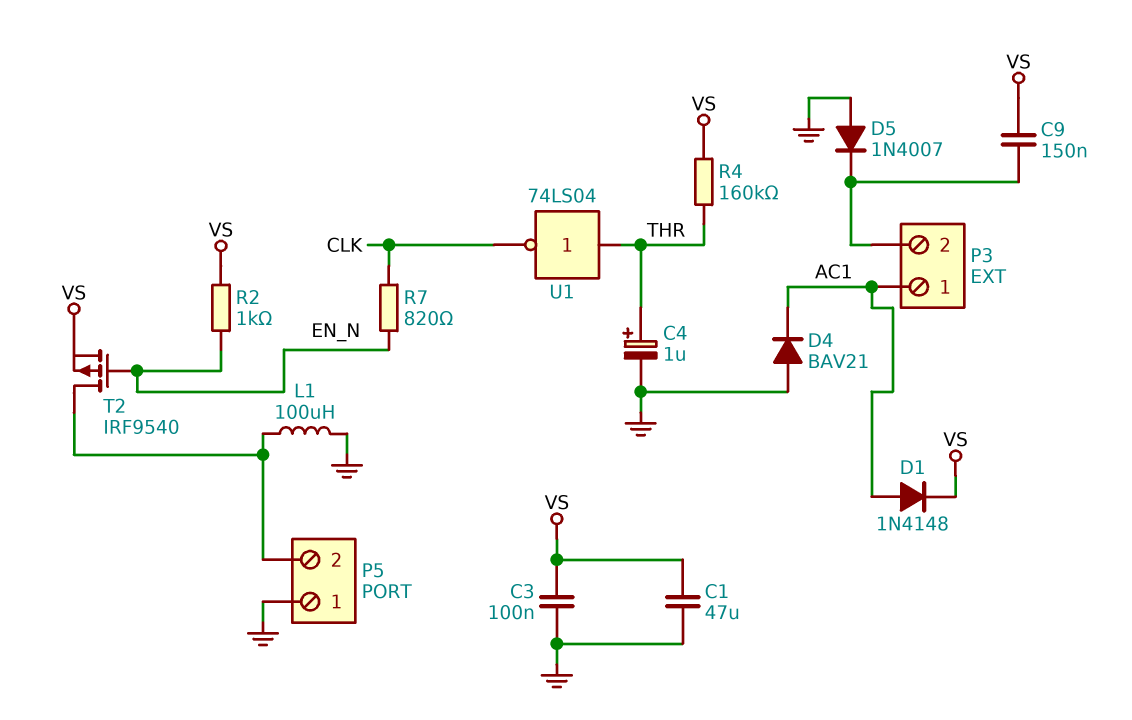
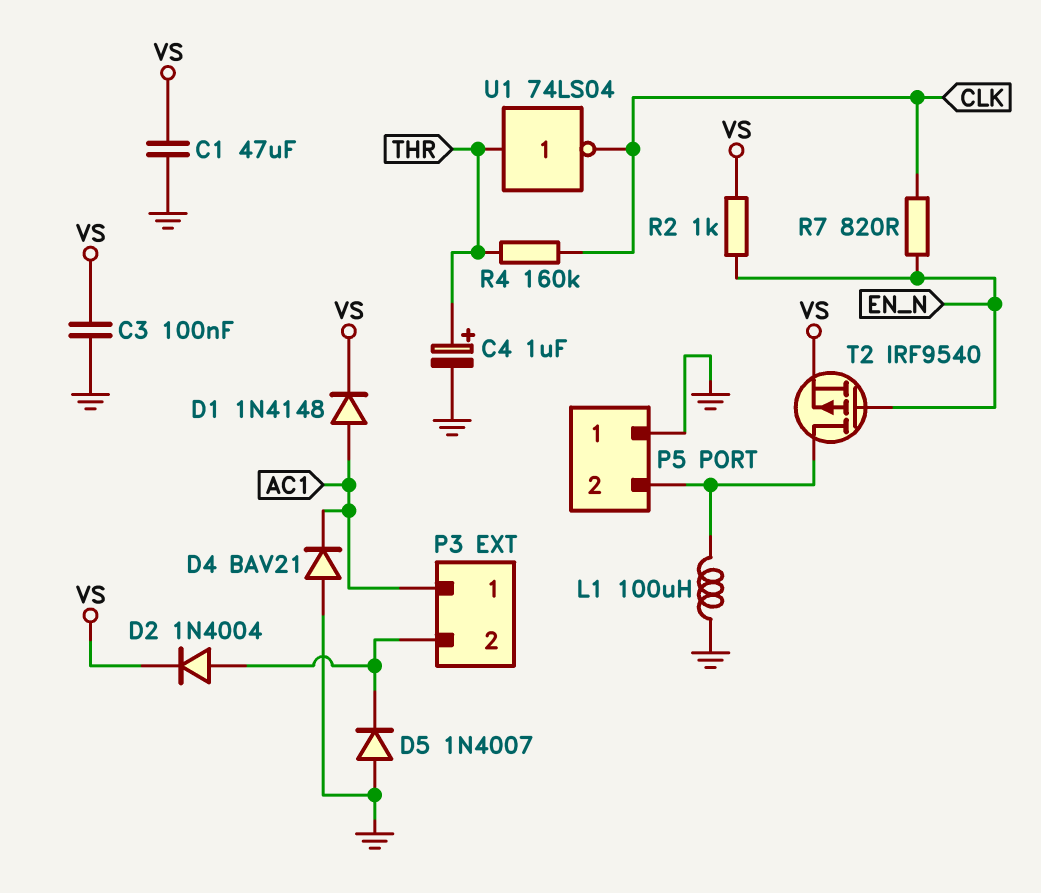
C9: 150nF (P3/2, VS) -> none
D2: none -> diode 1N4004 (A P3/2, K VS)
R4: 160k (THR, VS) -> 160k (CLK, THR)

